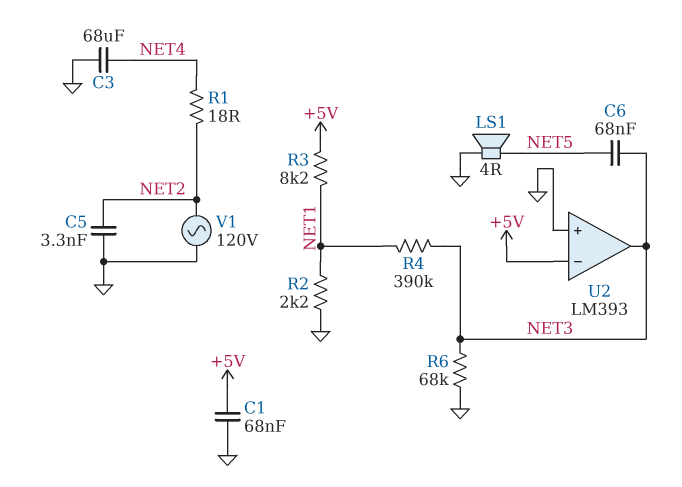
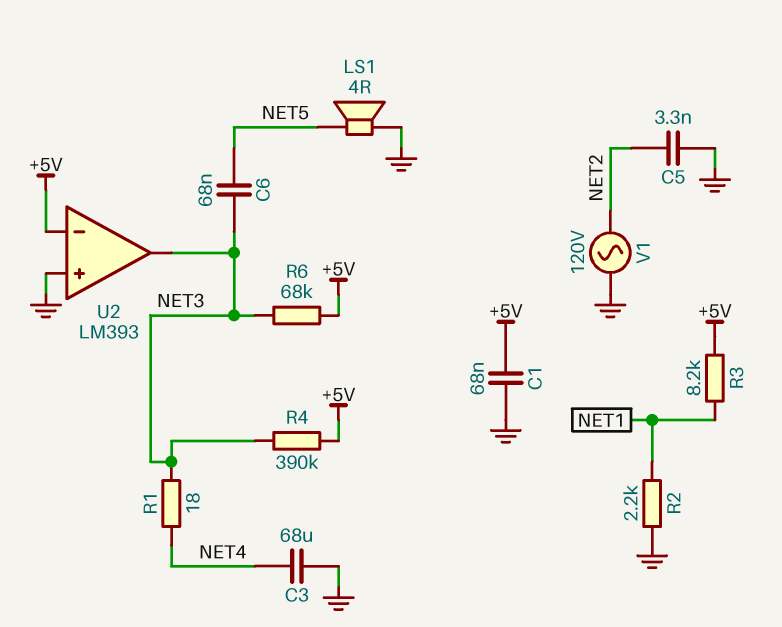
R1: 18 (NET2, NET4) -> 18 (NET3, NET4)
R4: 390k (NET1, NET3) -> 390k (+5V, NET3)
R6: 68k (GND, NET3) -> 68k (+5V, NET3)

